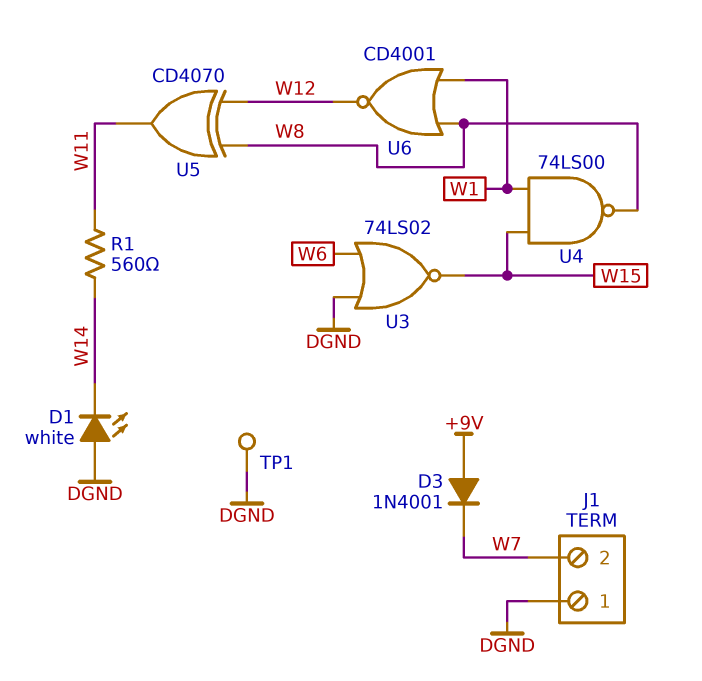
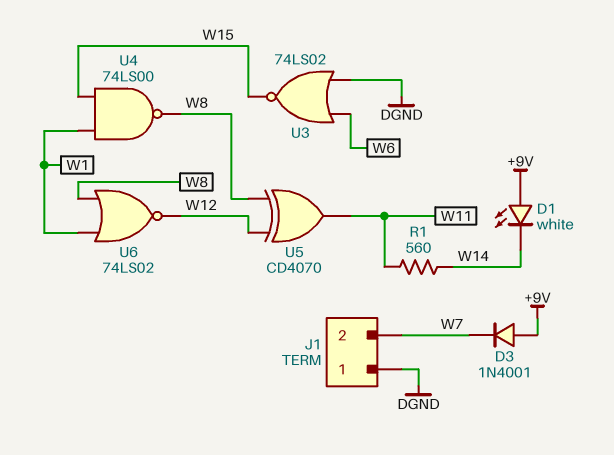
D1: LED white (A DGND, K W14) -> LED white (A +9V, K W14)
TP1: test point (DGND) -> none
U6: NOR CD4001 (in W1, in W8, out W12) -> NOR 74LS02 (in W1, in W8, out W12)

